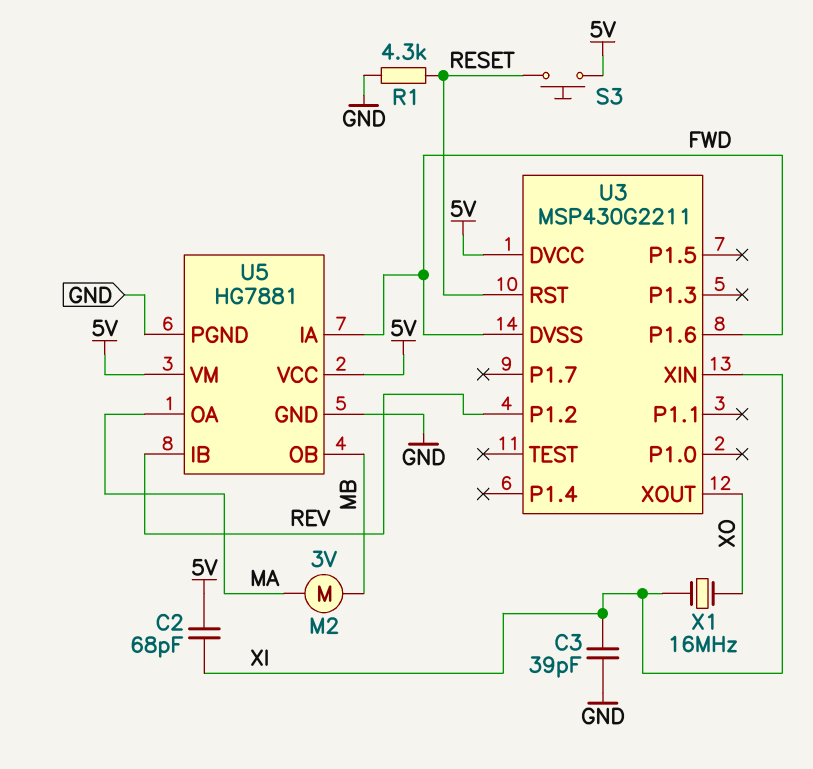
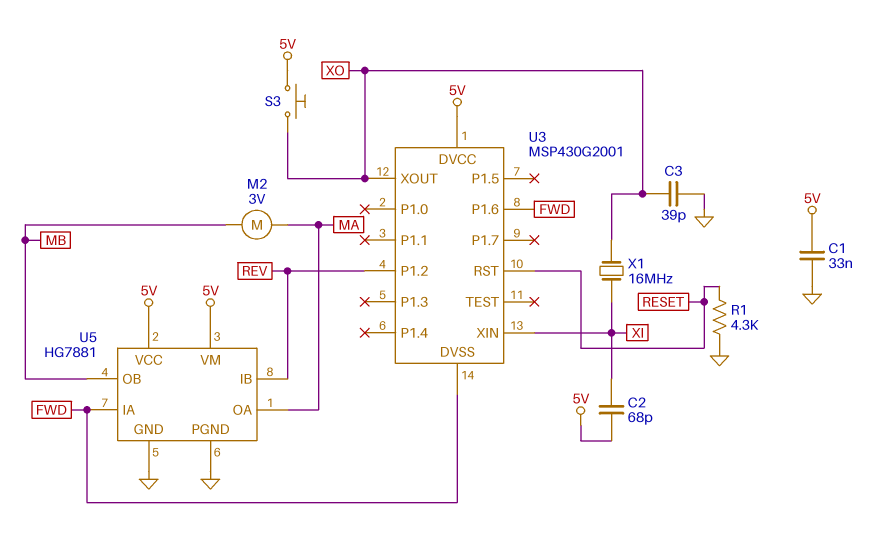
C1: none -> 33nF (5V, GND)
C3: 39pF (GND, XI) -> 39pF (GND, XO)
S3: button (5V, RESET) -> button (5V, XO)
U3: MSP430G2211 -> MSP430G2001

